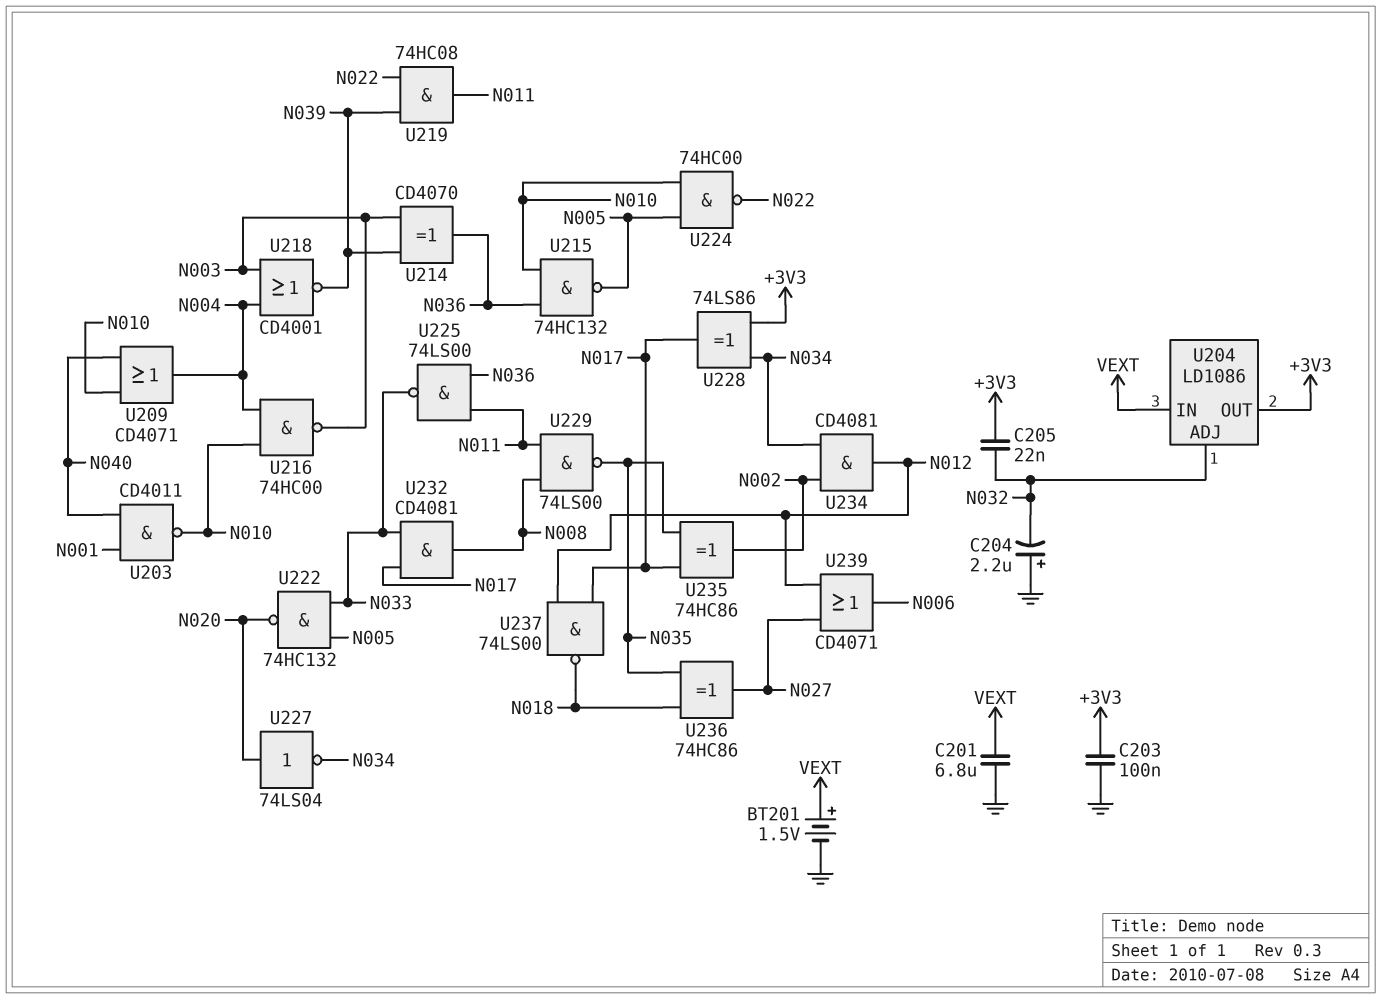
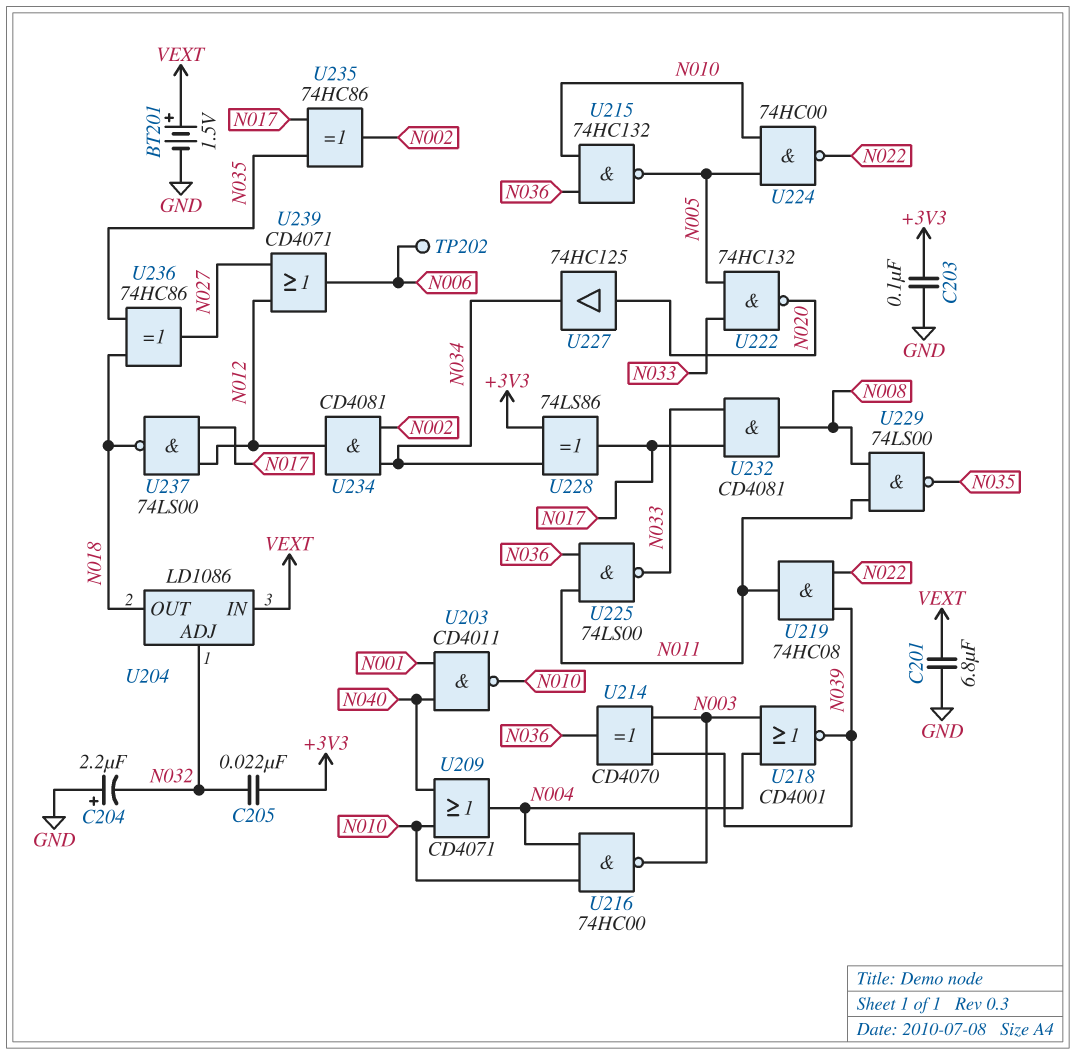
TP202: none -> test point (N006)
U204 pin OUT: +3V3 -> N018
U227: NOT 74LS04 (in N020, out N034) -> buffer 74HC125 (in N020, out N034)

